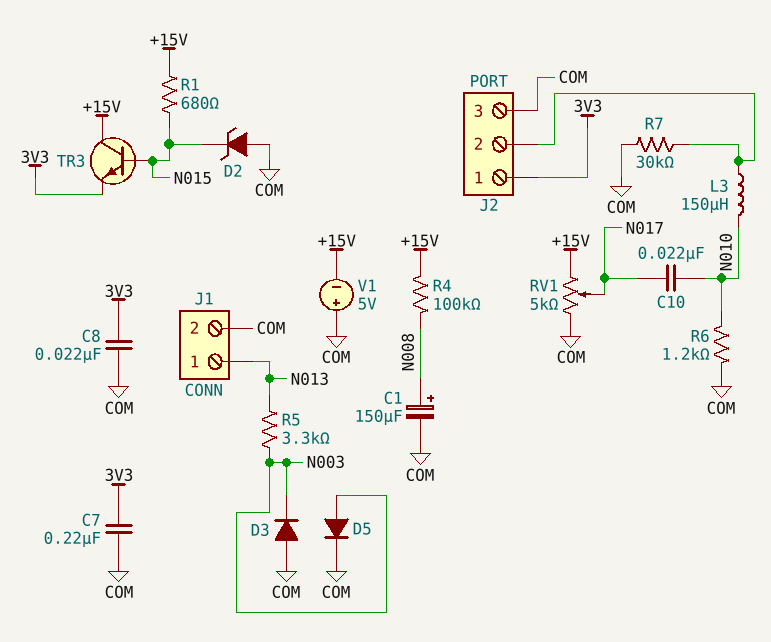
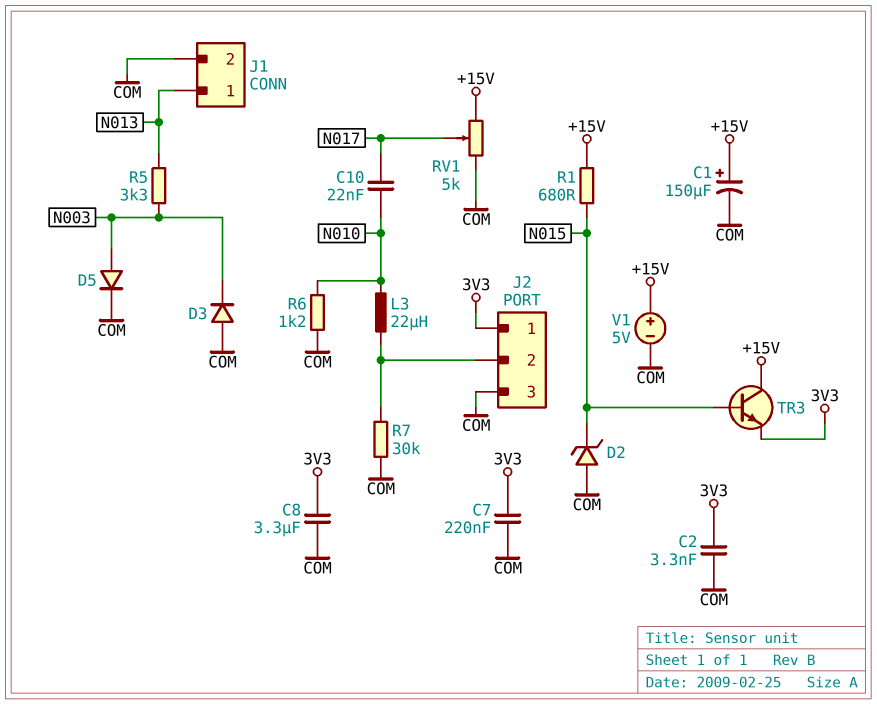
C1: 150uF (plus N008, minus COM) -> 150uF (plus +15V, minus COM)
C2: none -> 3.3nF (3V3, COM)
C8: 22nF (3V3, COM) -> 3.3uF (3V3, COM)
L3: 150uH (J2/2, N010) -> 22uH (J2/2, N010)
R4: 100k (+15V, N008) -> none
V1: 5V (plus COM, minus +15V) -> 5V (plus +15V, minus COM)

